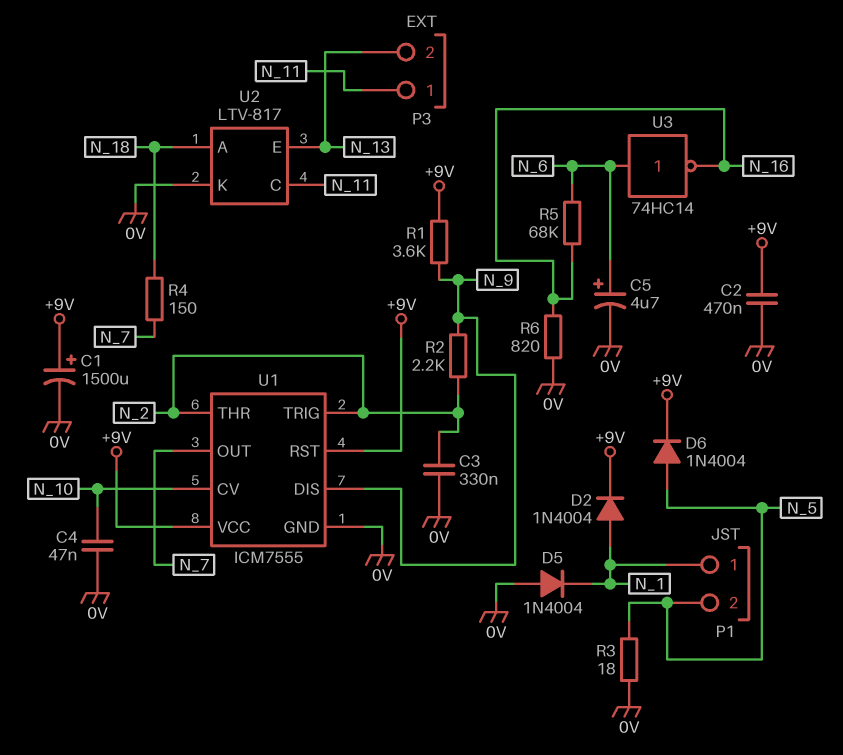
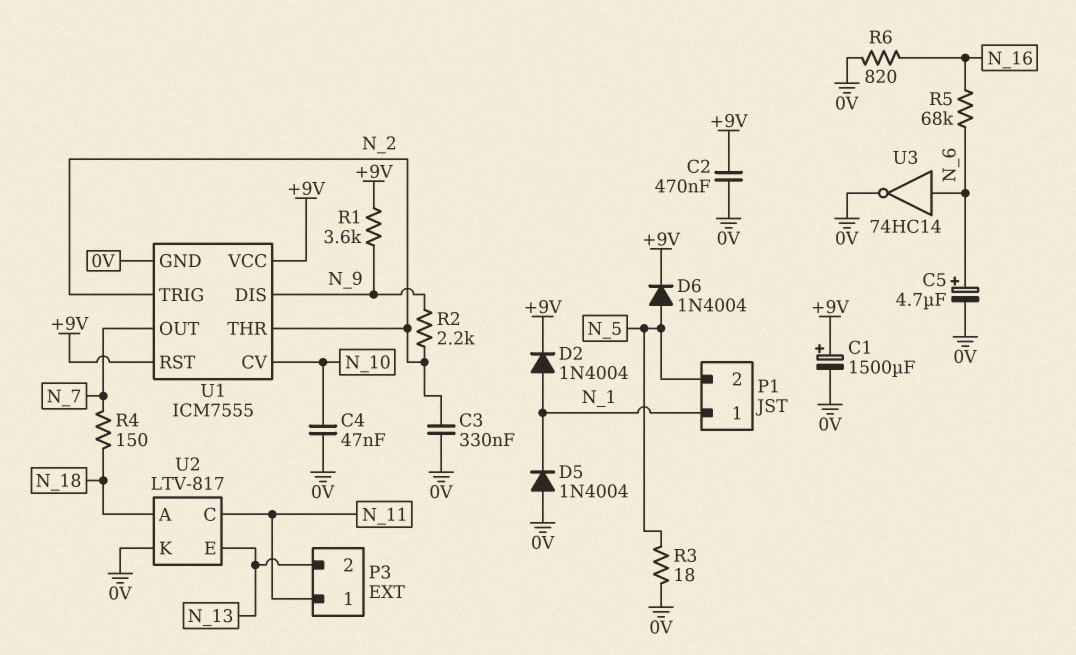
U3: NOT 74HC14 (in N_6, out N_16) -> NOT 74HC14 (in N_6, out 0V)

